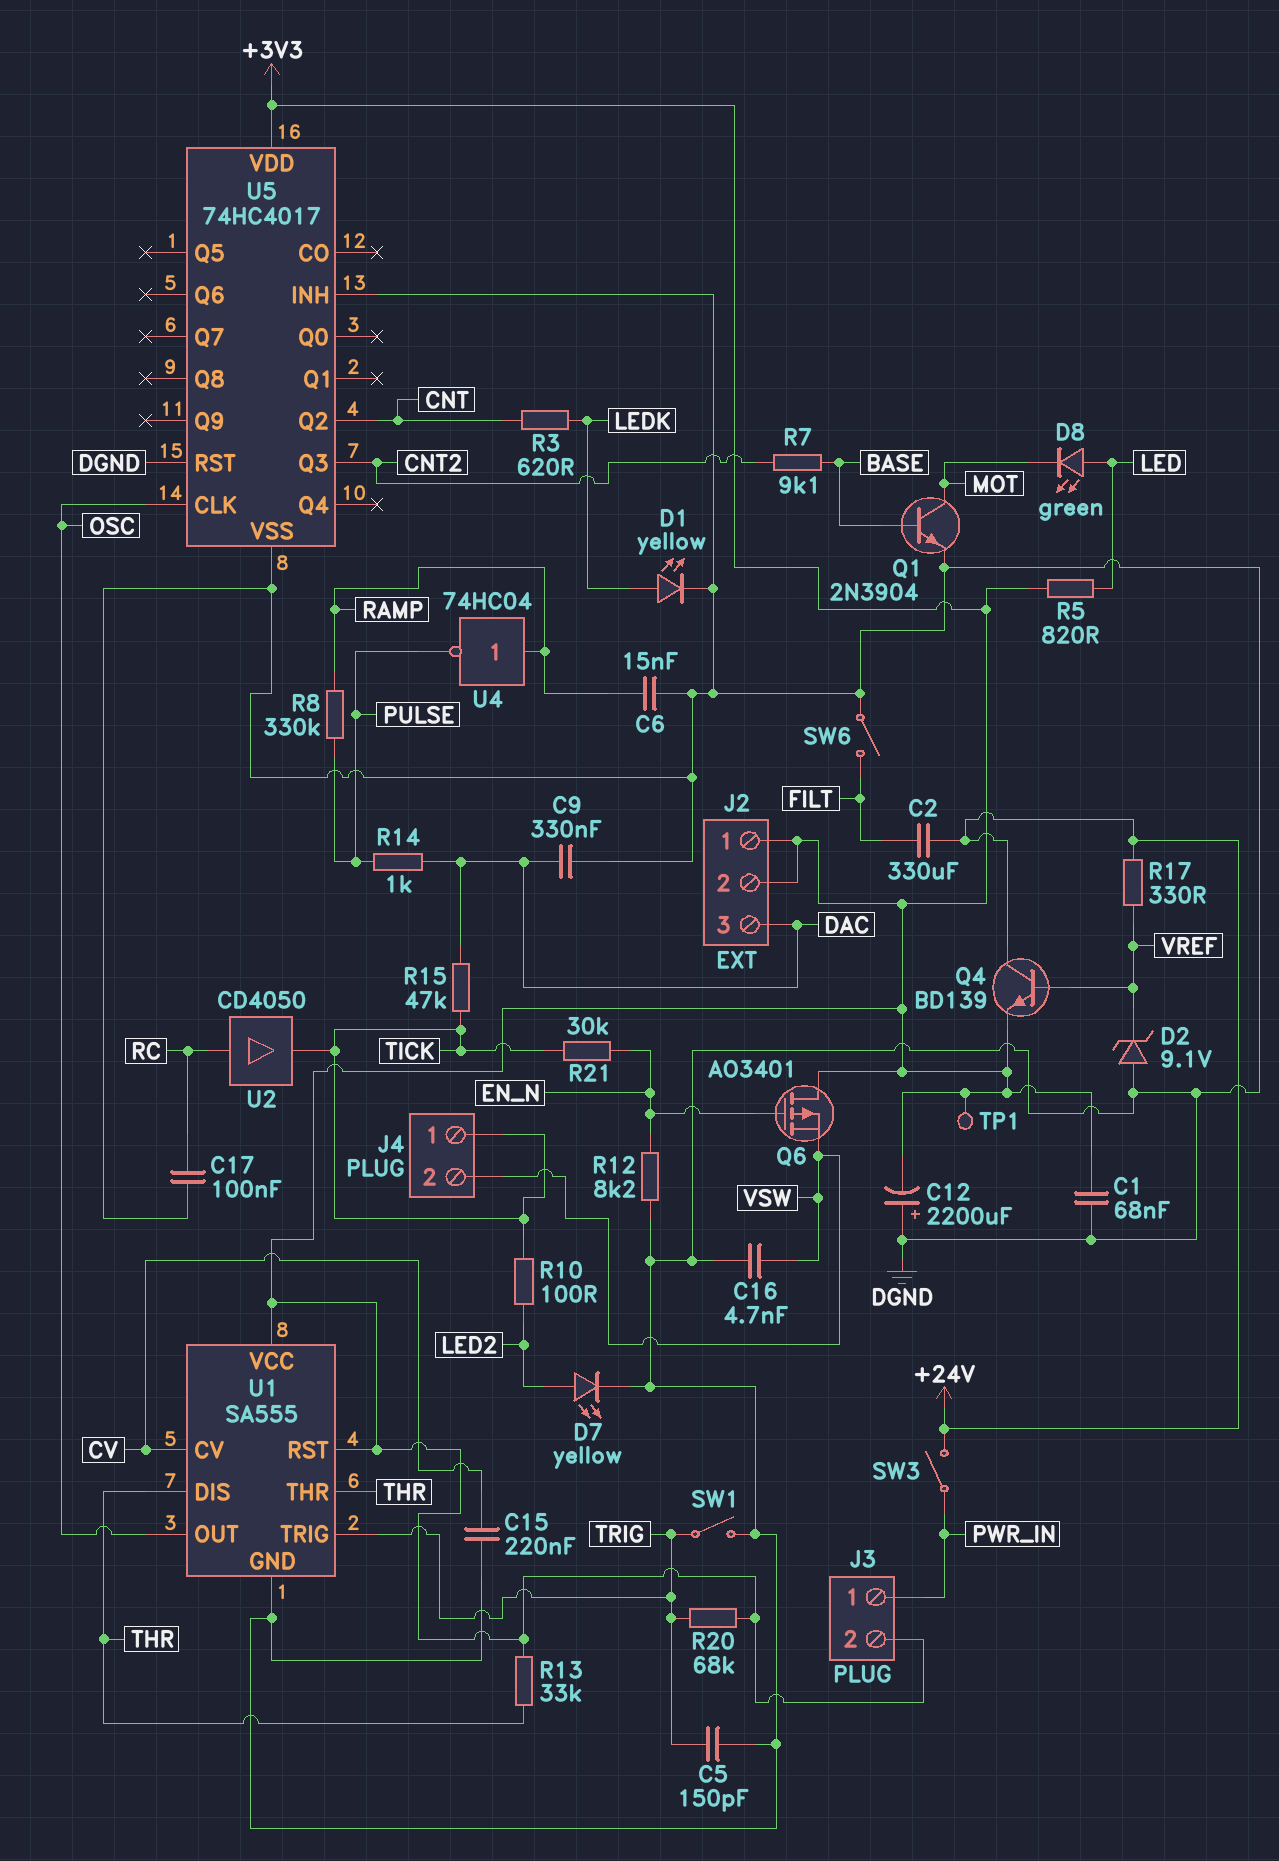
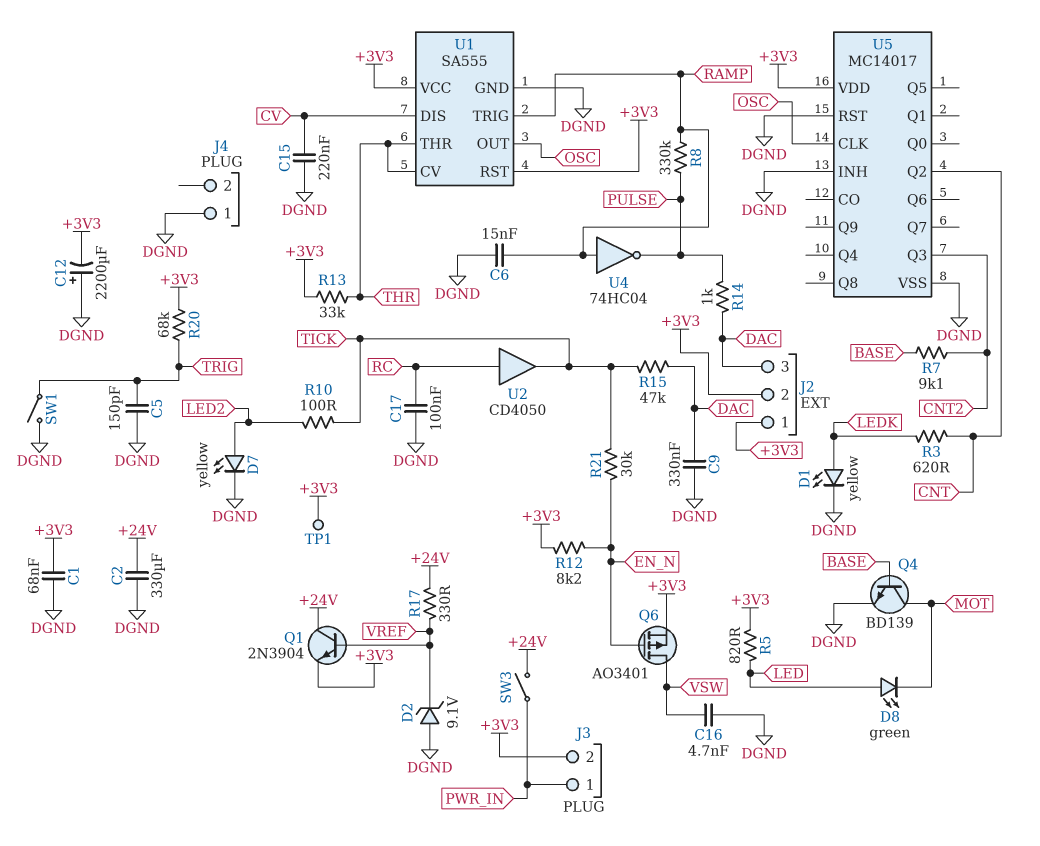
C2: 330uF (+24V, FILT) -> 330uF (+24V, DGND)
J4 pin 1: TICK -> DGND
J4 pin 2: VSW -> none
Q1: NPN 2N3904 (B BASE, C MOT, E DGND) -> NPN 2N3904 (B VREF, C +24V, E +3V3)
Q4: NPN BD139 (B VREF, C +24V, E +3V3) -> NPN BD139 (B BASE, C MOT, E DGND)
Q6: PMOS AO3401 (G EN_N, D +3V3, S VSW) -> PMOS AO3401 (G EN_N, D VSW, S +3V3)
R12: 8.2k (DGND, EN_N) -> 8.2k (+3V3, EN_N)
SW6: switch (DGND, FILT) -> none
U1 pin CV: CV -> THR
U1 pin DIS: THR -> CV
U1 pin TRIG: TRIG -> RAMP
U5: 74HC4017 -> MC14017

